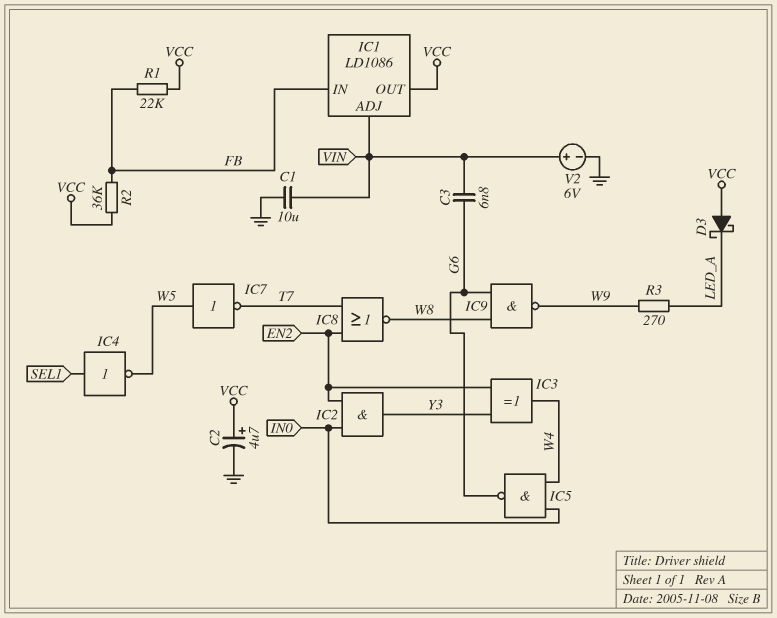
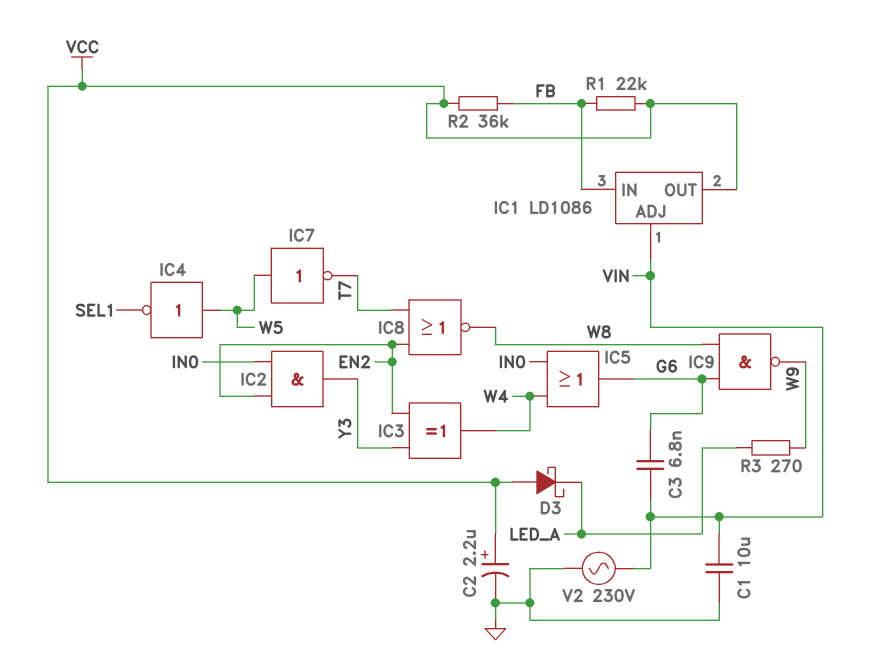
C2: 4.7uF (plus VCC, minus GND) -> 2.2uF (plus VCC, minus GND)
IC4: NOT (in SEL1, out W5) -> NOT (in W5, out SEL1)
IC5: NAND (in IN0, in W4, out G6) -> OR (in IN0, in W4, out G6)
V2: 6V (plus VIN, minus GND) -> AC 230V (GND, VIN)

